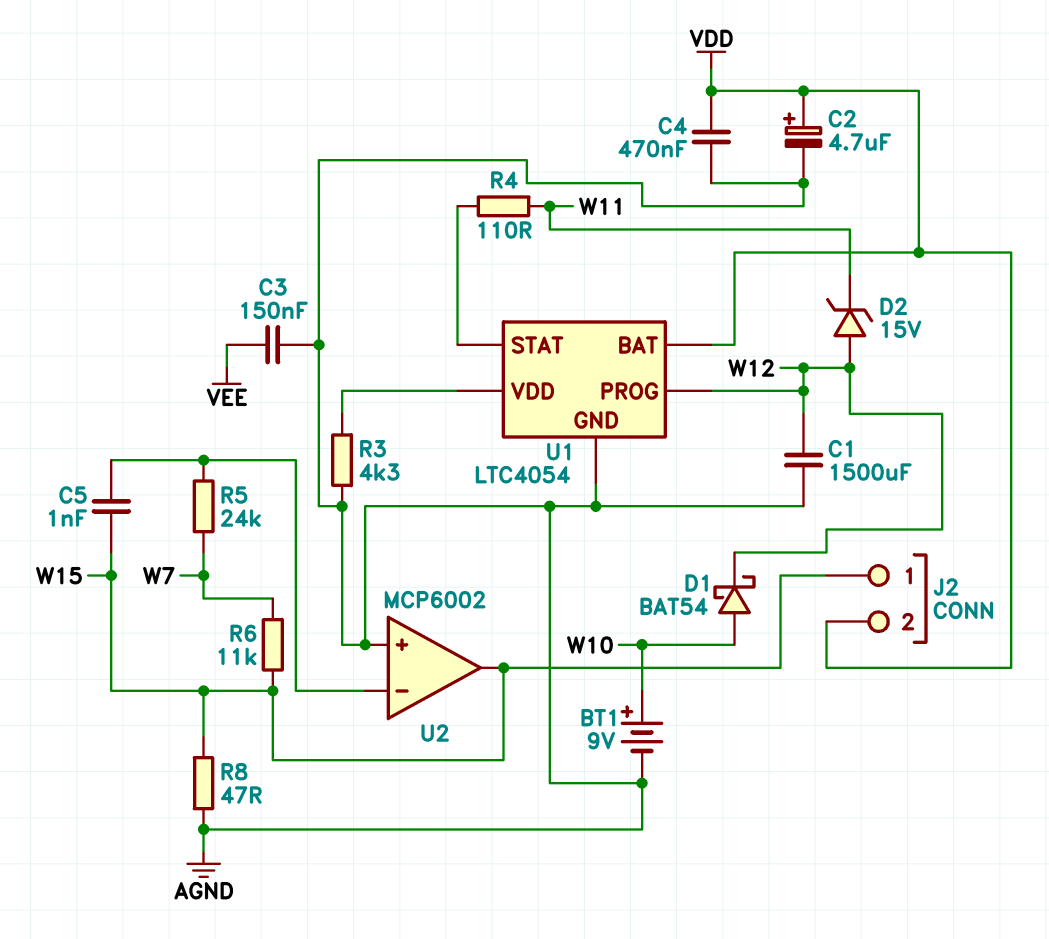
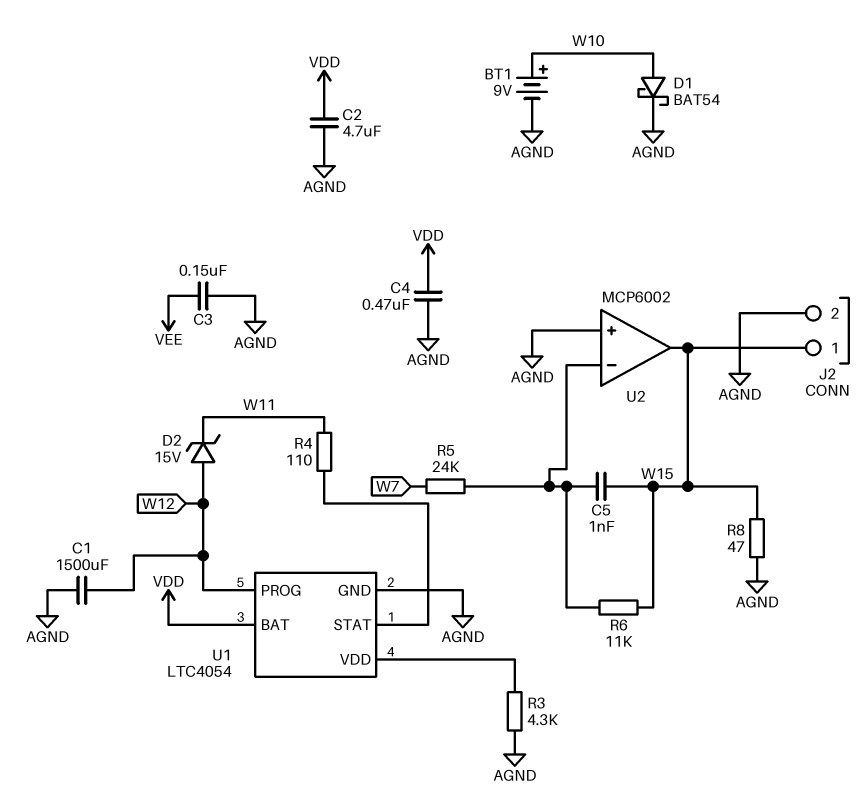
C2: 4.7uF (plus VDD, minus AGND) -> 4.7uF (AGND, VDD)
D1: schottky BAT54 (A W10, K W12) -> schottky BAT54 (A W10, K AGND)
J2 pin 2: VDD -> AGND
R6: 11k (W7, W15) -> 11k (U2/in-, W15)

